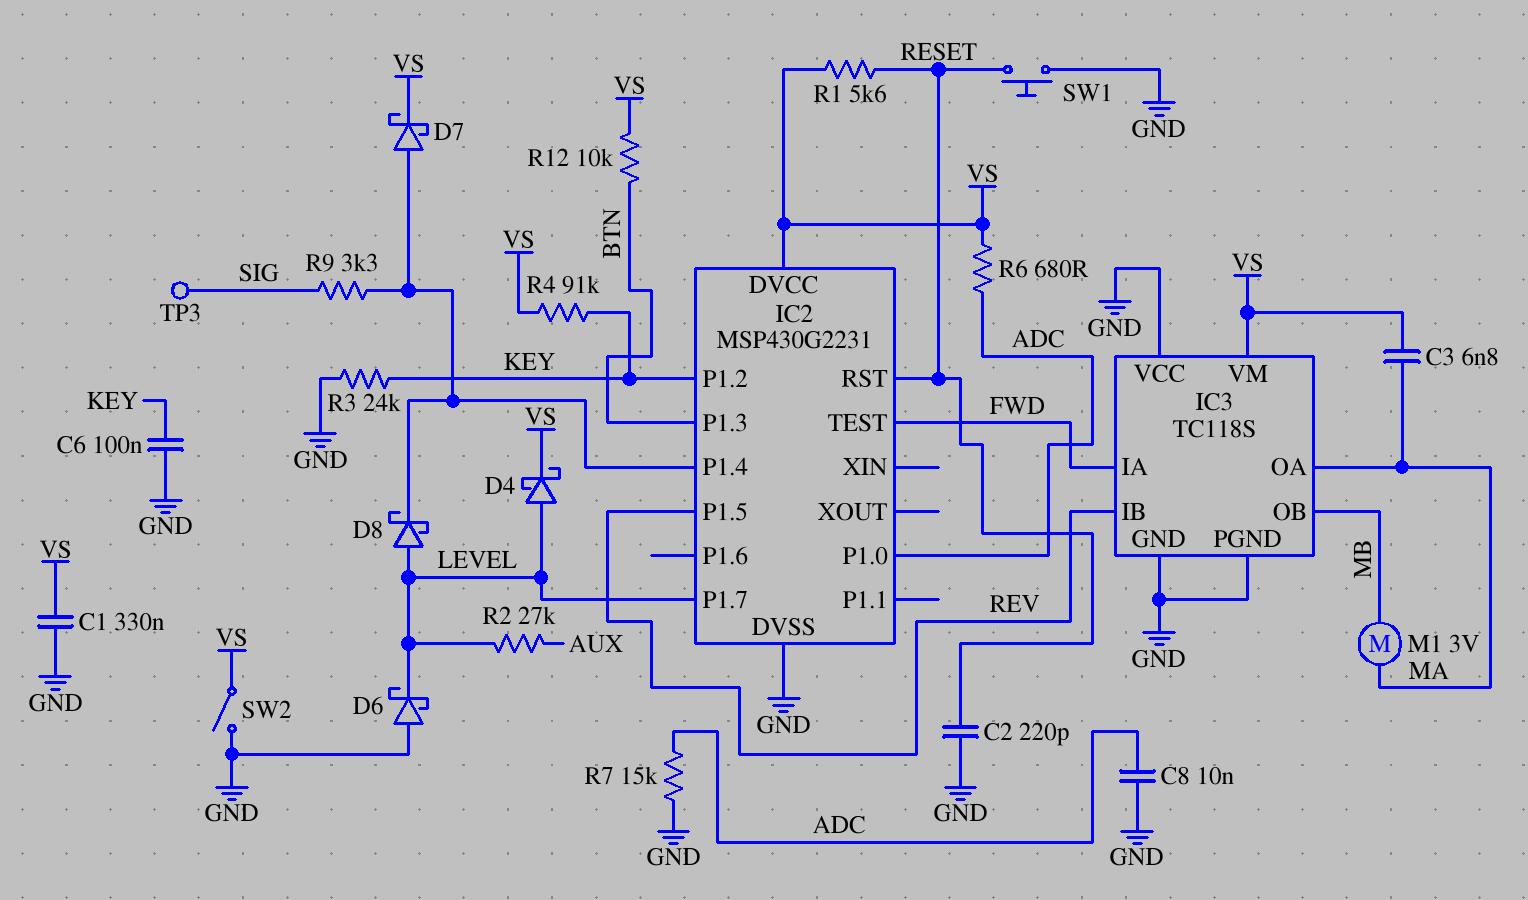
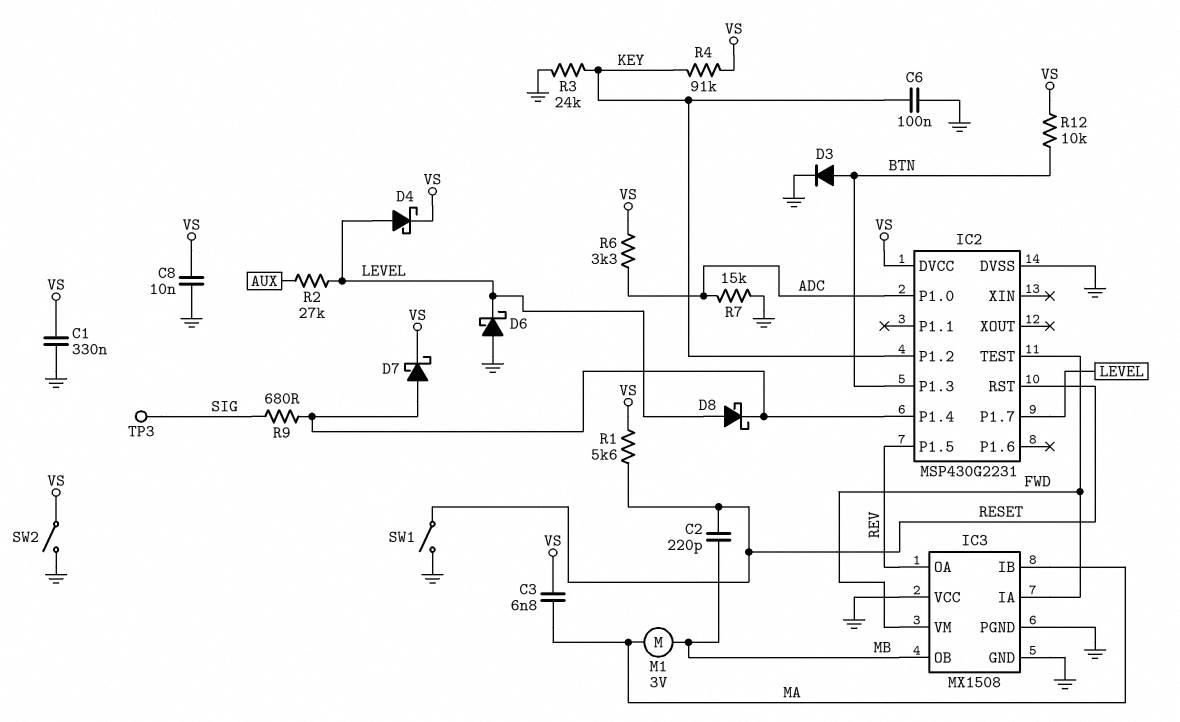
C2: 220pF (GND, RESET) -> 220pF (MB, RESET)
C8: 10nF (ADC, GND) -> 10nF (GND, VS)
D3: none -> diode (A BTN, K GND)
IC3: TC118S -> MX1508
IC3 pin IB: REV -> MA
IC3 pin OA: MA -> REV
IC3 pin VM: VS -> FWD
R6: 680 (ADC, VS) -> 3.3k (ADC, VS)
R9: 3.3k (IC2/P1.4, SIG) -> 680 (IC2/P1.4, SIG)
SW1: button (GND, RESET) -> switch (GND, RESET)

